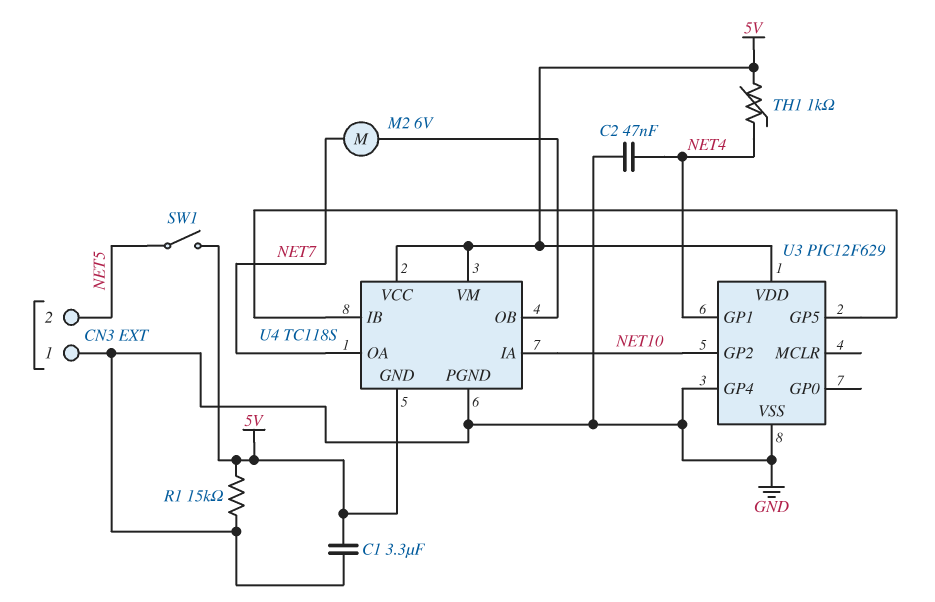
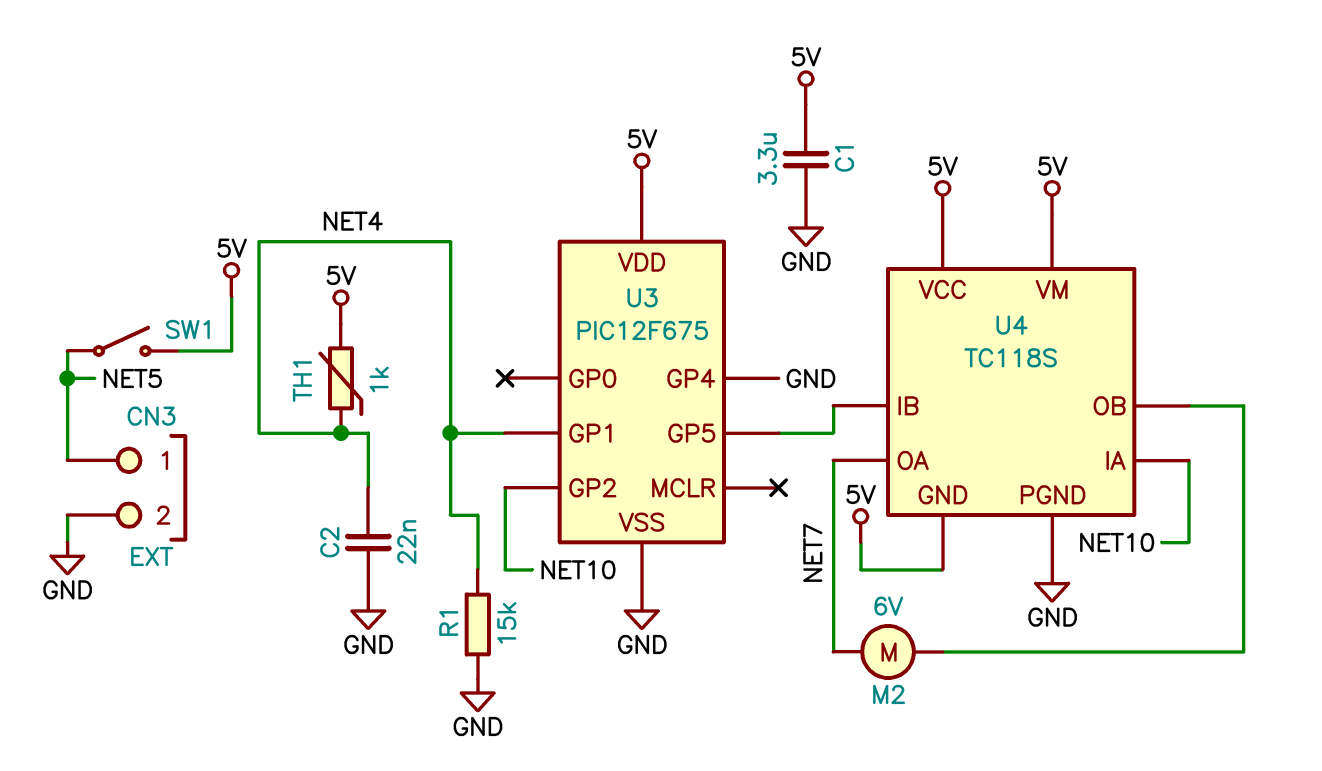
C2: 47nF (GND, NET4) -> 22nF (GND, NET4)
CN3 pin 1: GND -> NET5
CN3 pin 2: NET5 -> GND
R1: 15k (5V, GND) -> 15k (GND, NET4)
U3: PIC12F629 -> PIC12F675

